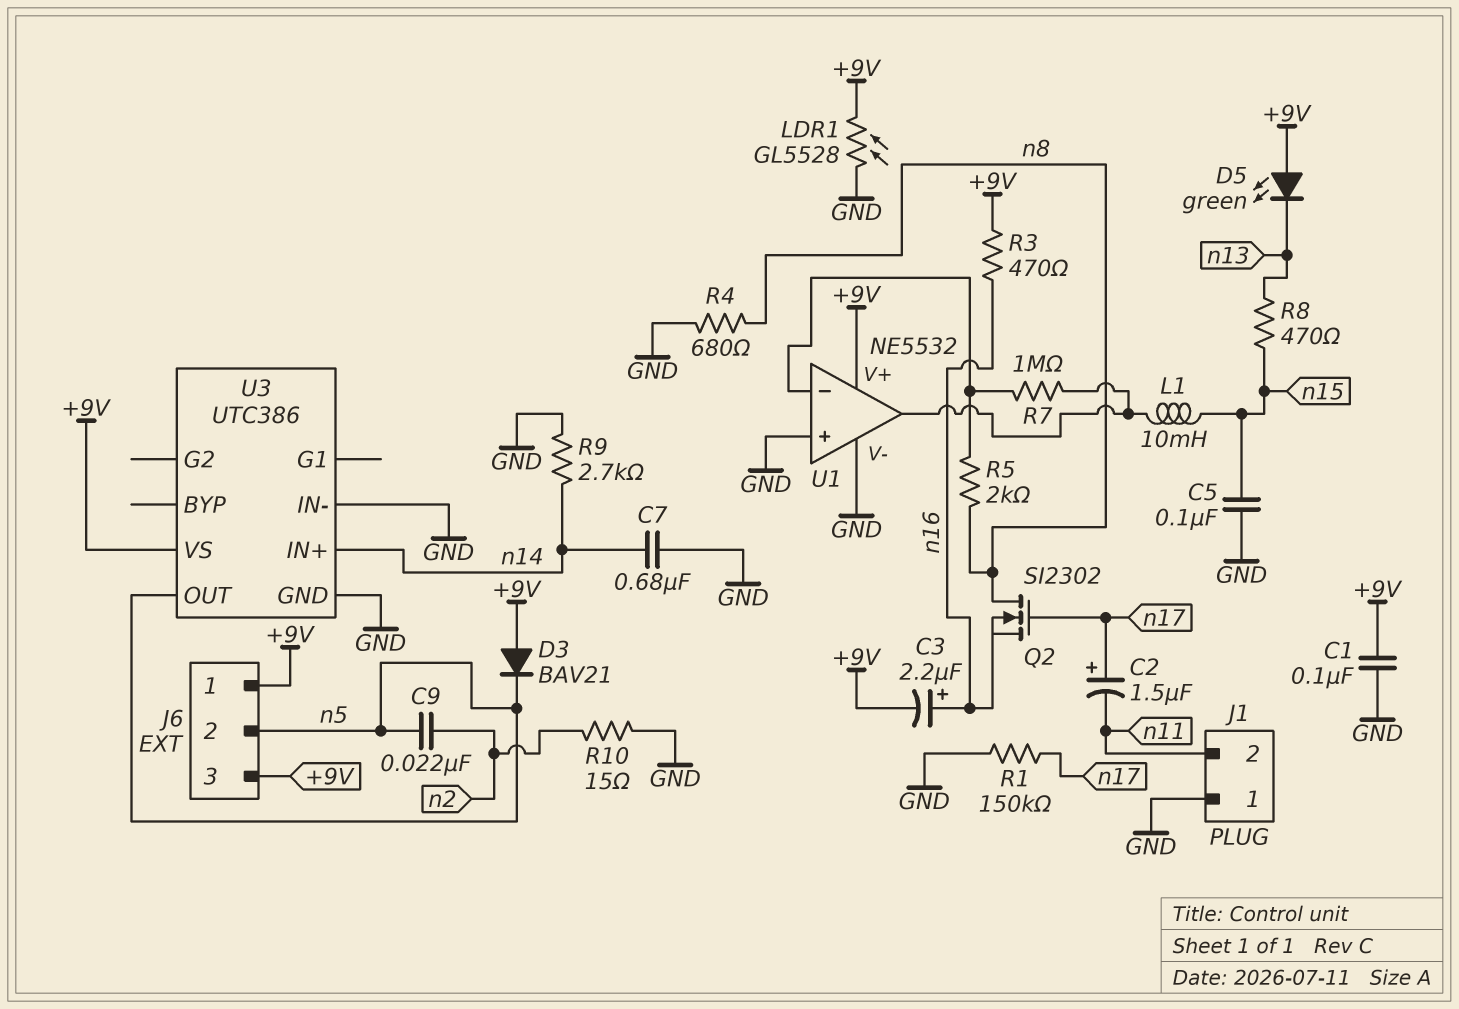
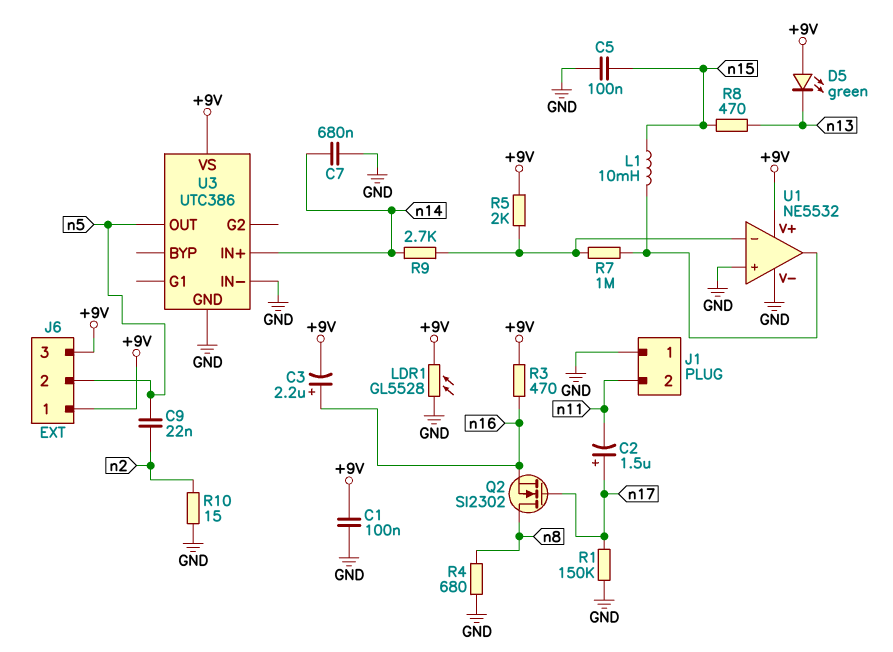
D3: diode BAV21 (A +9V, K n5) -> none
R5: 2k (U1/in-, n8) -> 2k (+9V, U1/in-)
R9: 2.7k (GND, n14) -> 2.7k (U1/in-, n14)

